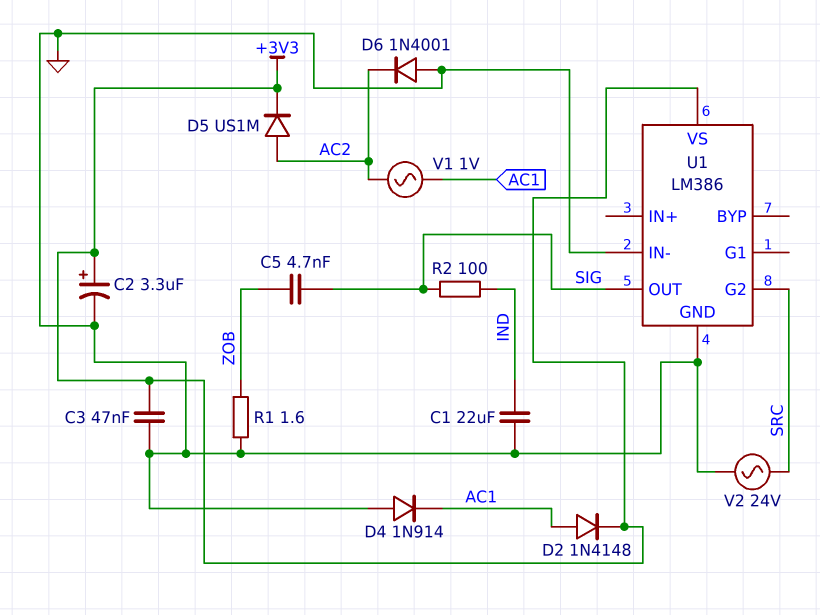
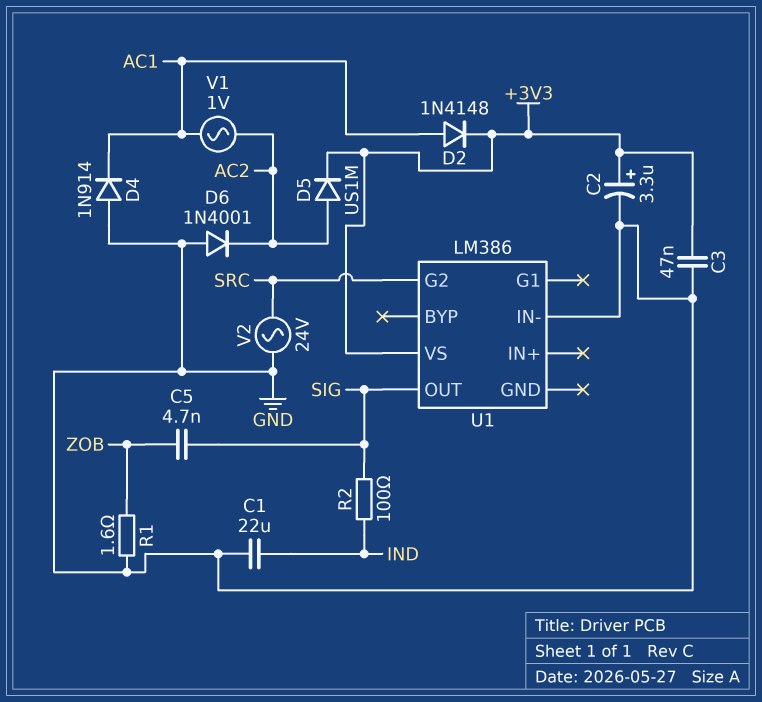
U1 pin GND: GND -> none

